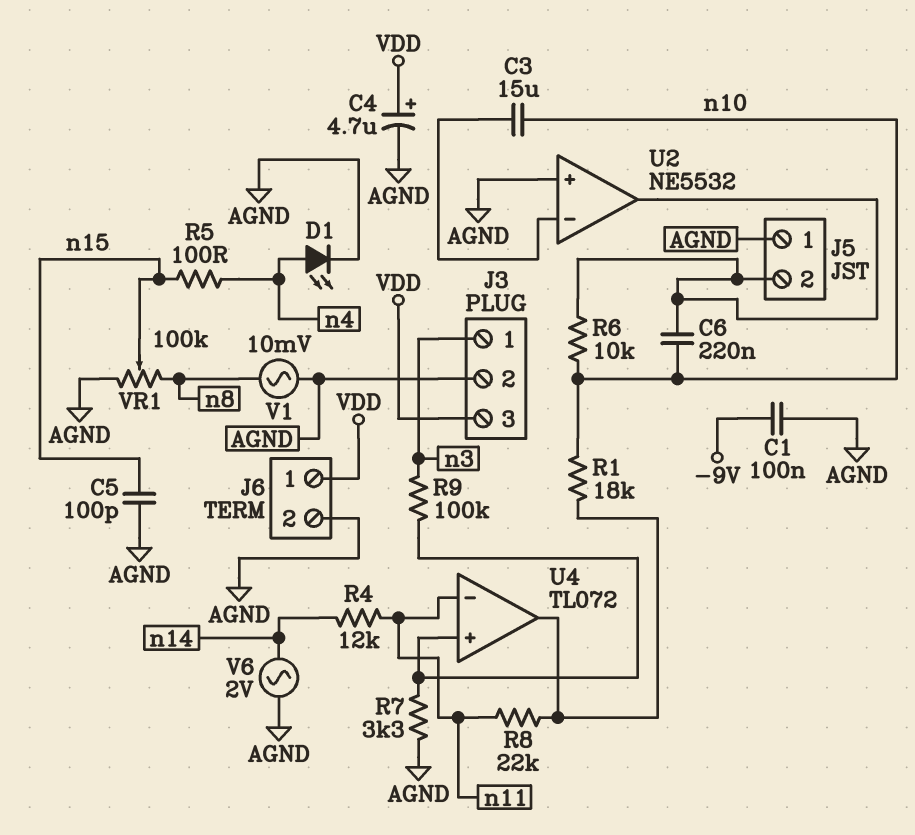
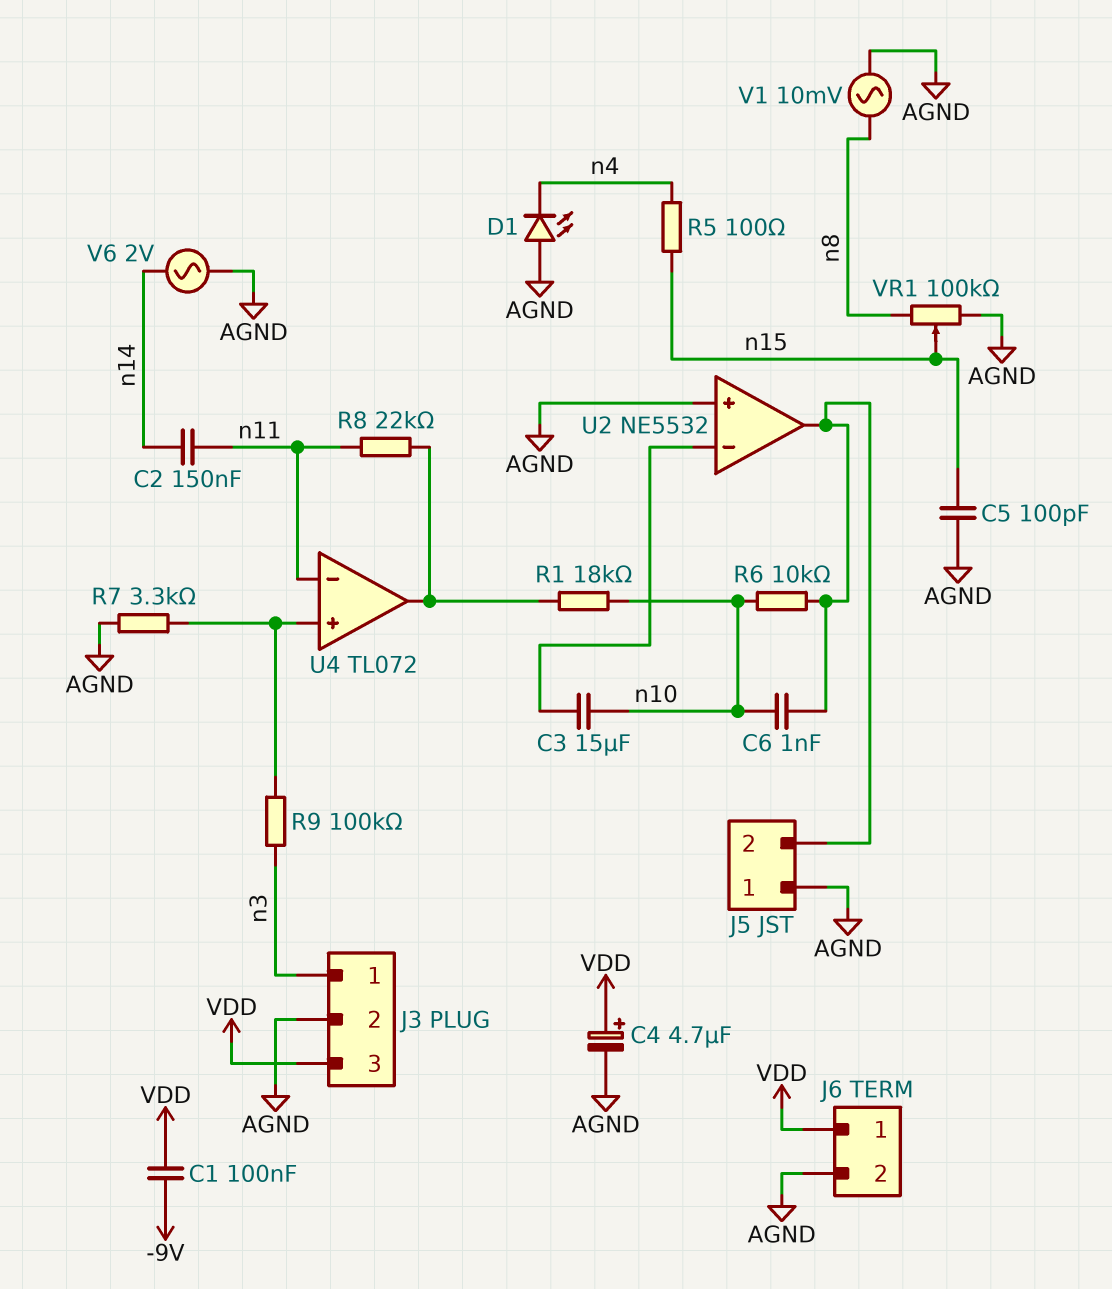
C1: 100nF (-9V, AGND) -> 100nF (-9V, VDD)
C2: none -> 150nF (n11, n14)
C6: 220nF (J5/2, n10) -> 1nF (J5/2, n10)
D1: LED (A n4, K AGND) -> LED (A AGND, K n4)
R4: 12k (n11, n14) -> none

